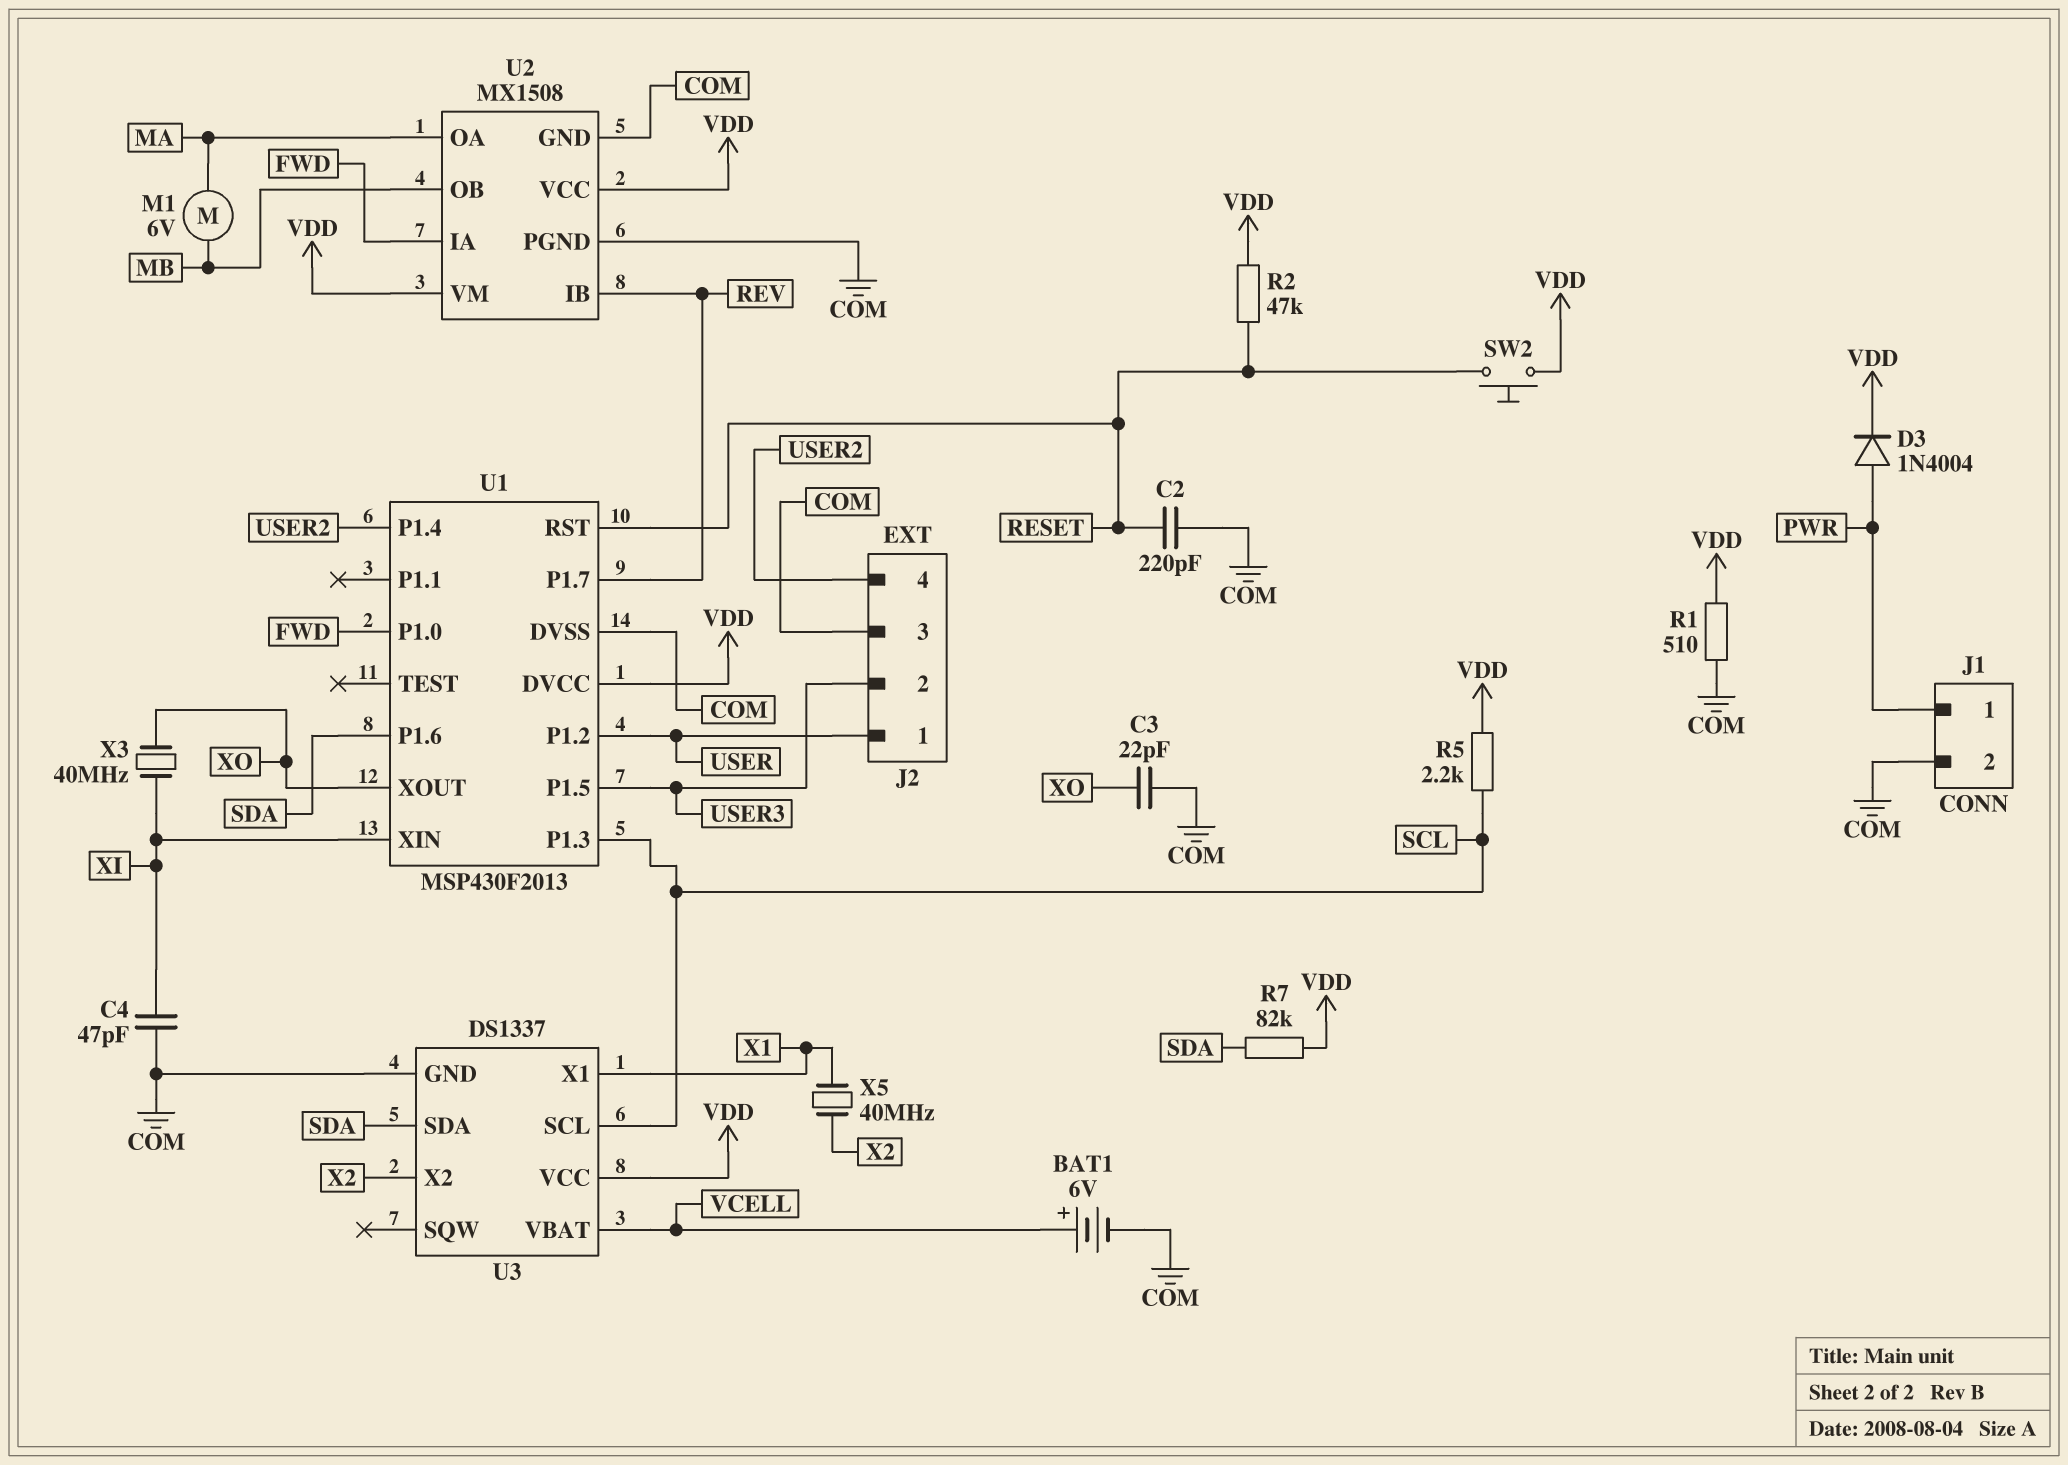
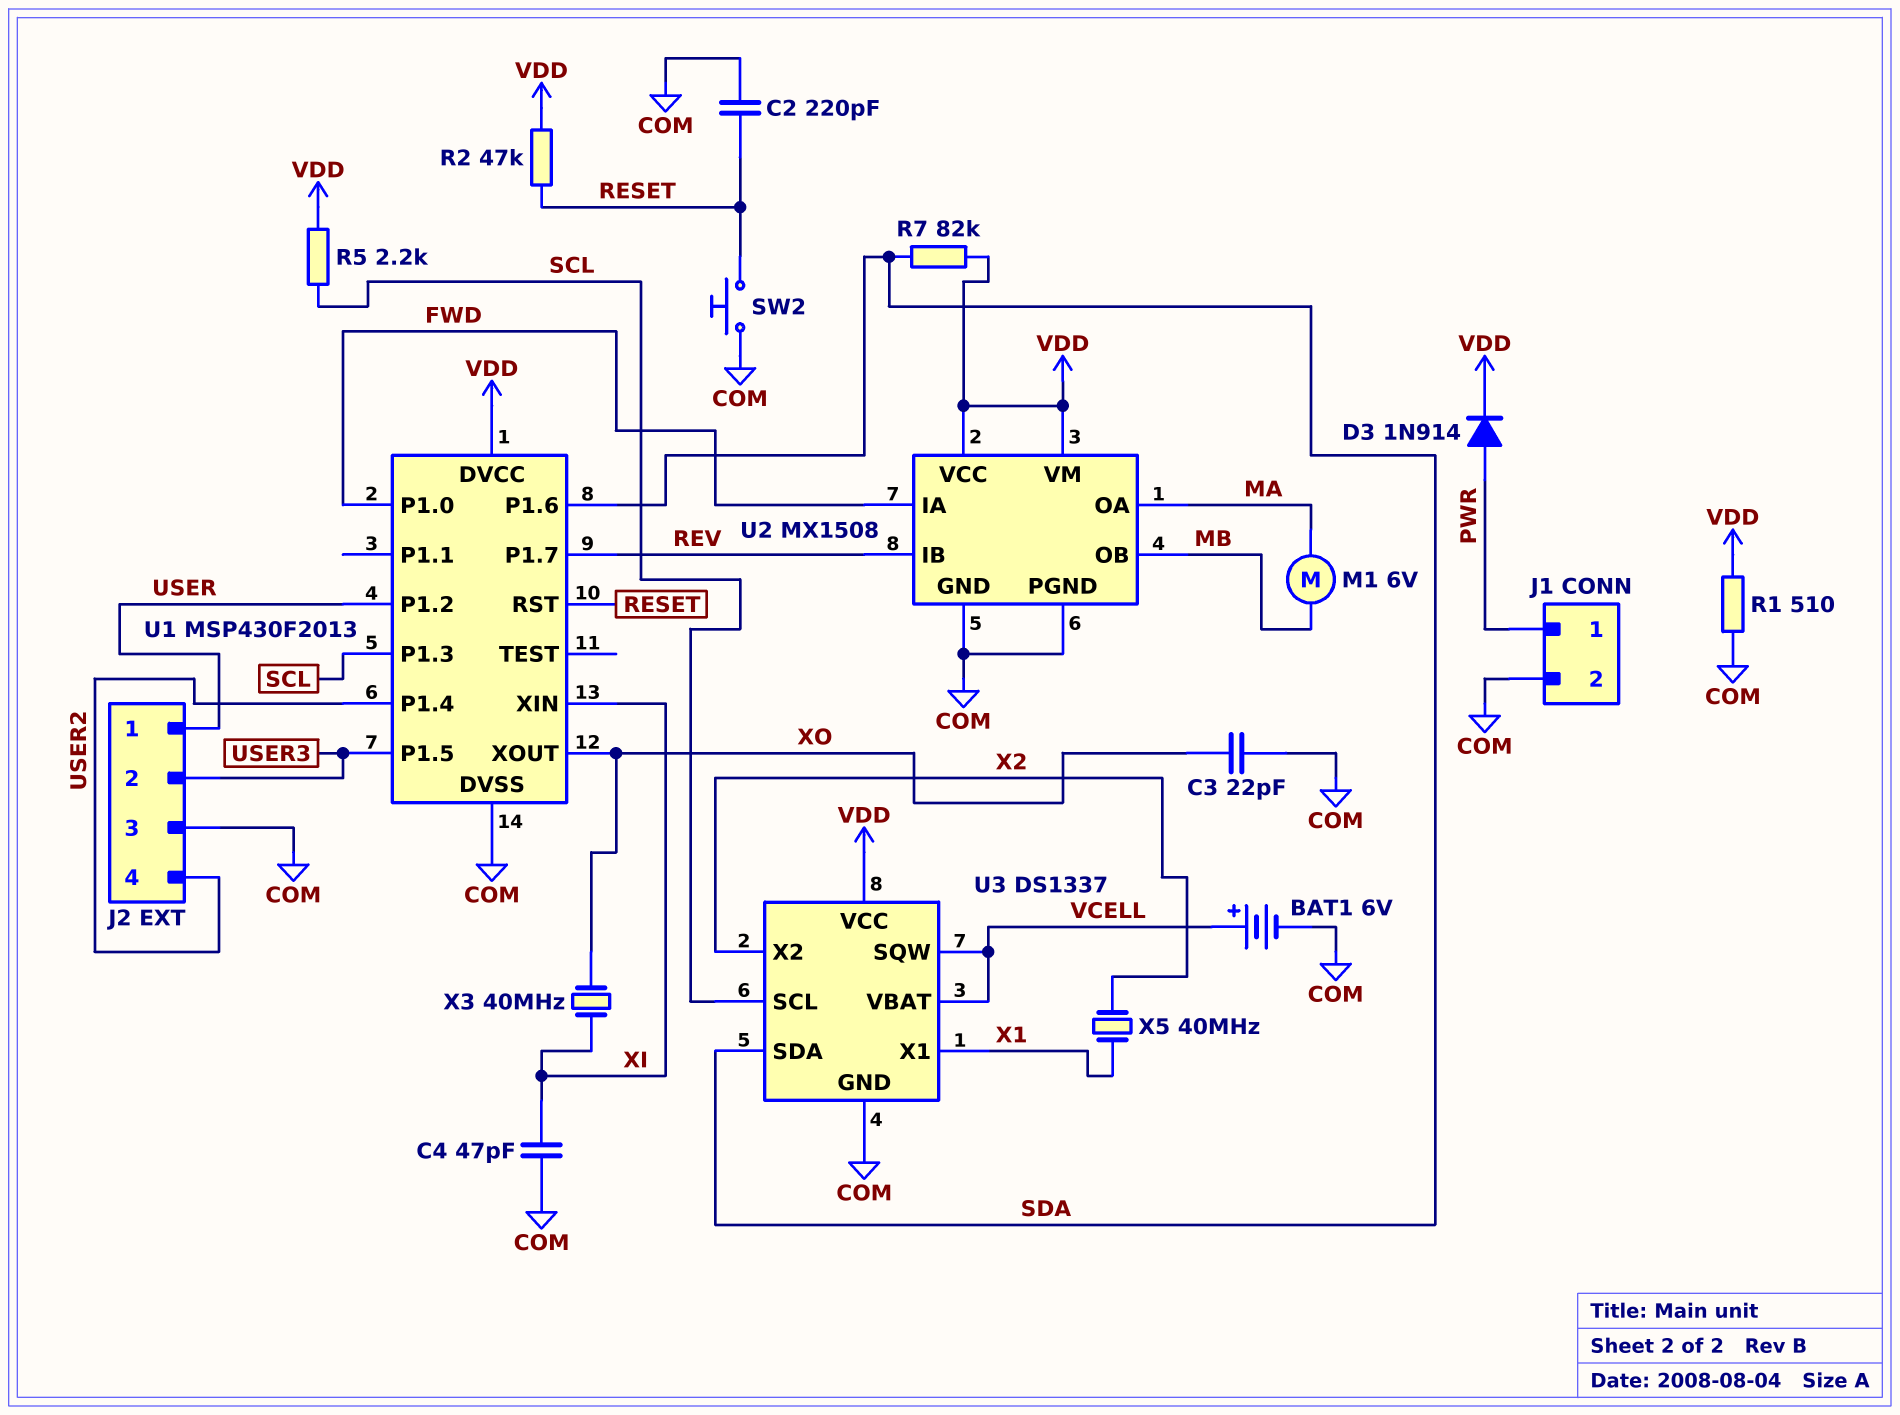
D3: diode 1N4004 (A PWR, K VDD) -> diode 1N914 (A PWR, K VDD)
SW2: button (RESET, VDD) -> button (COM, RESET)
U3 pin SQW: none -> VCELL

